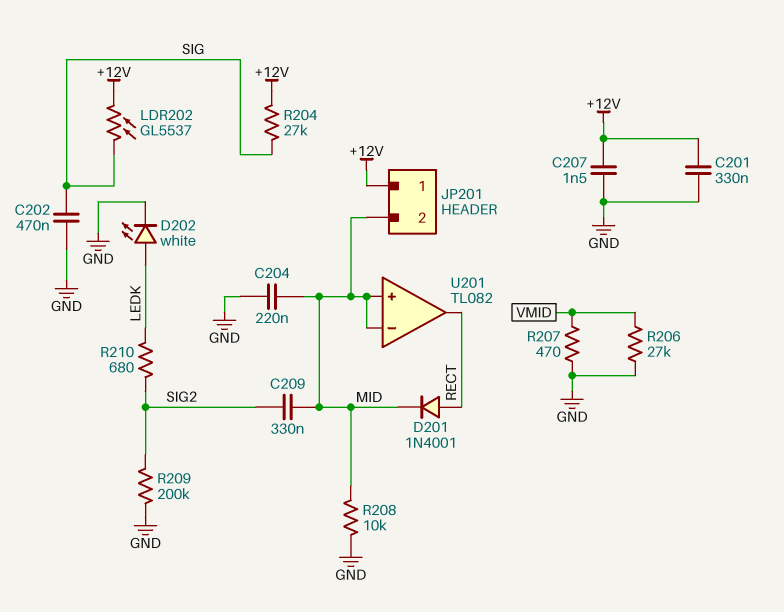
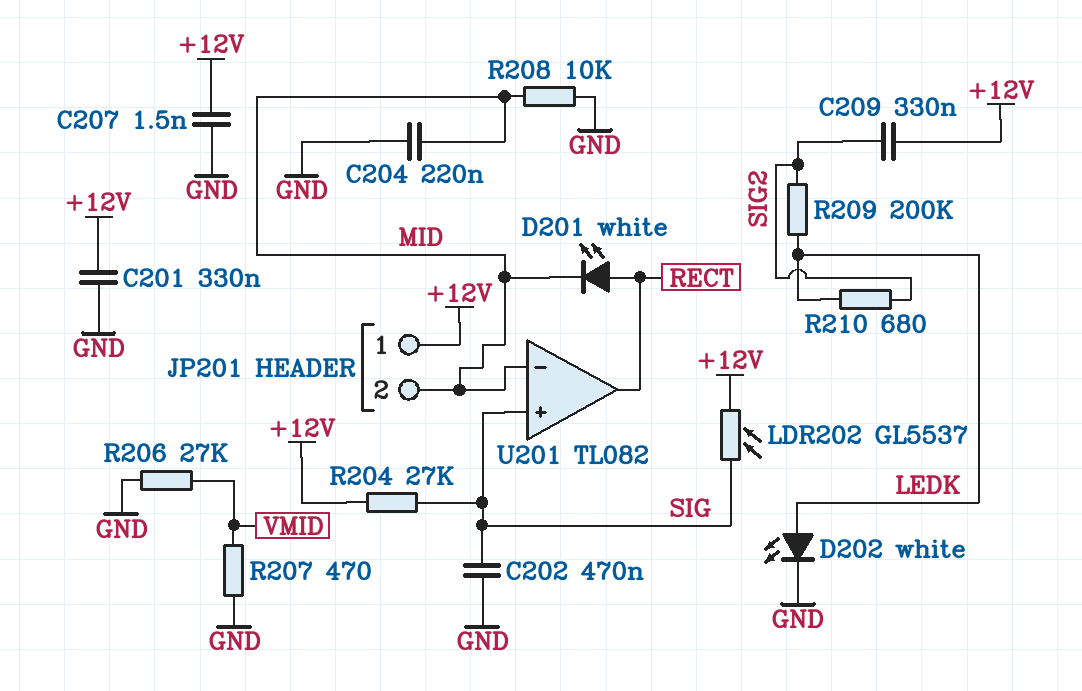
C209: 330nF (MID, SIG2) -> 330nF (+12V, SIG2)
D201: diode 1N4001 (A RECT, K MID) -> LED white (A RECT, K MID)
R209: 200k (GND, SIG2) -> 200k (LEDK, SIG2)
U201 pin in+: MID -> SIG

